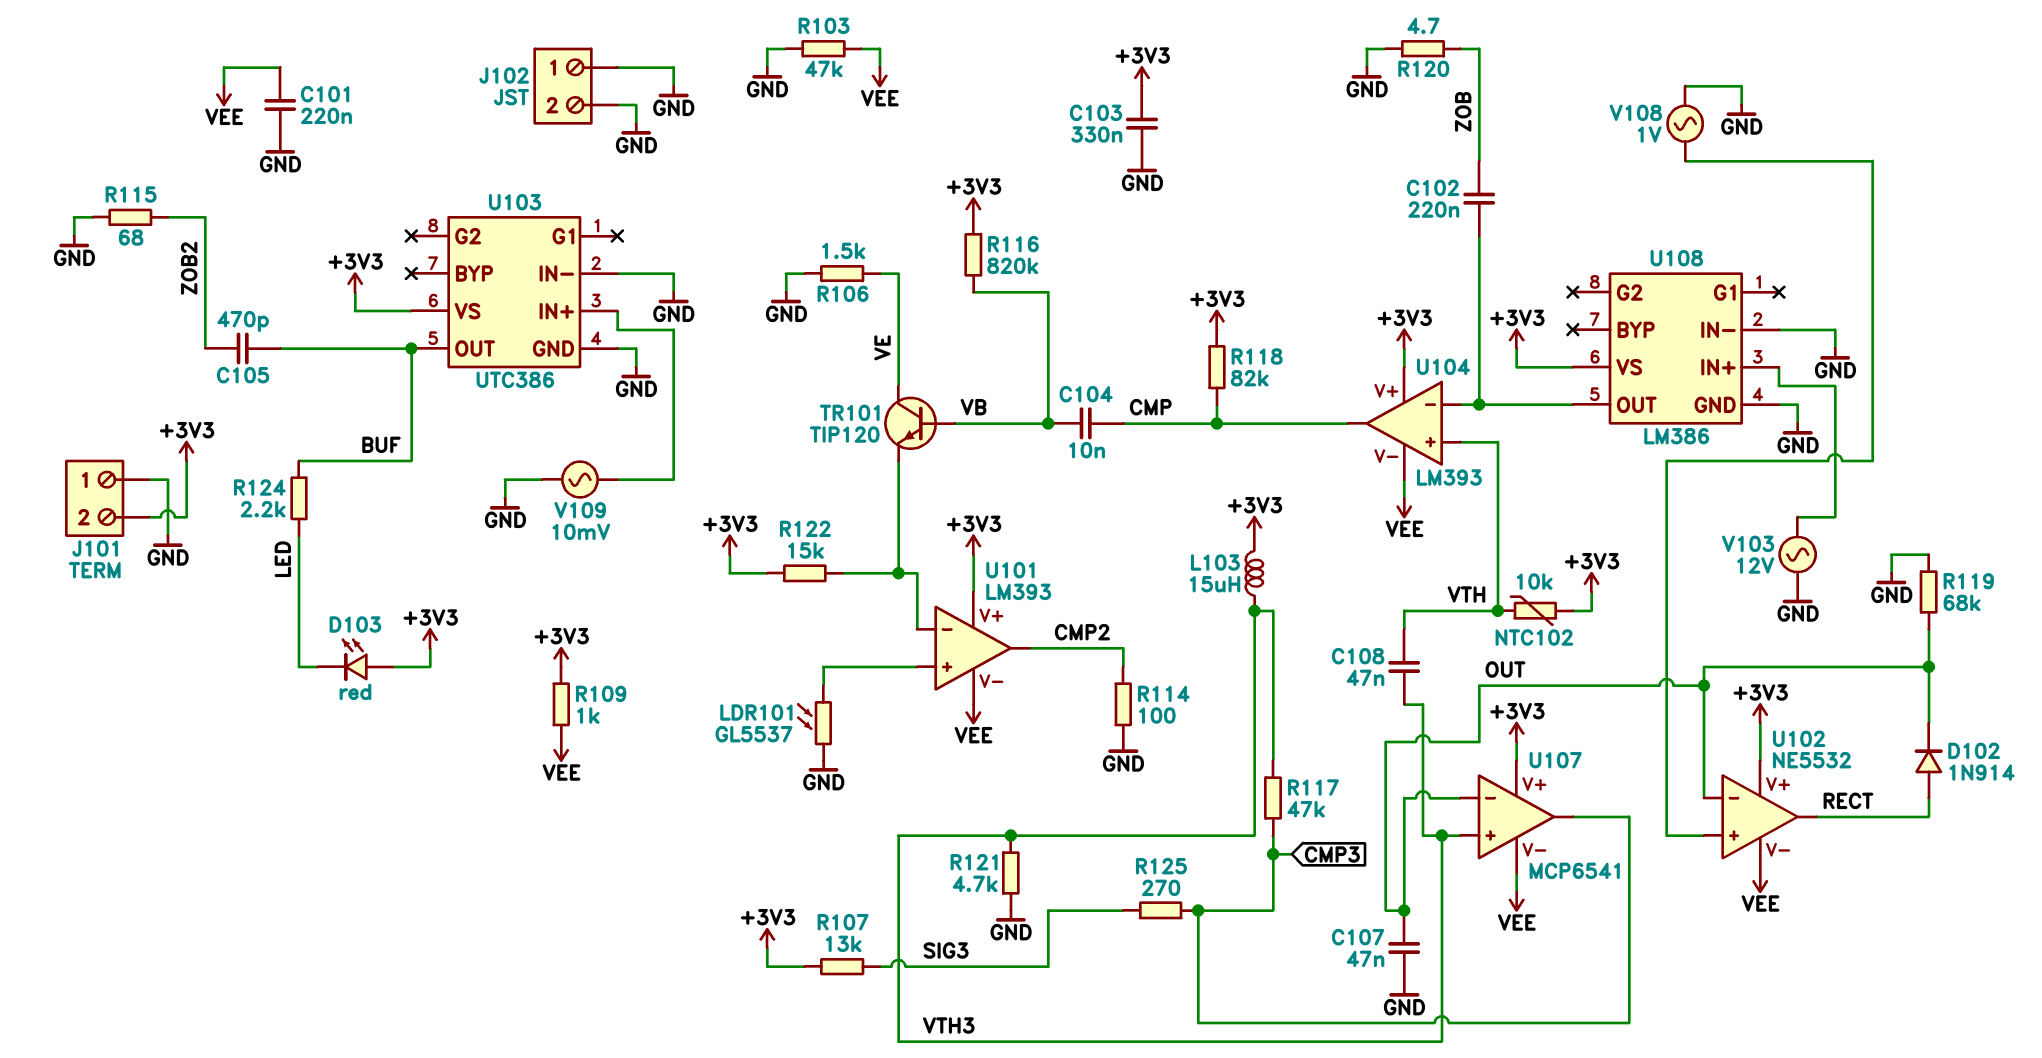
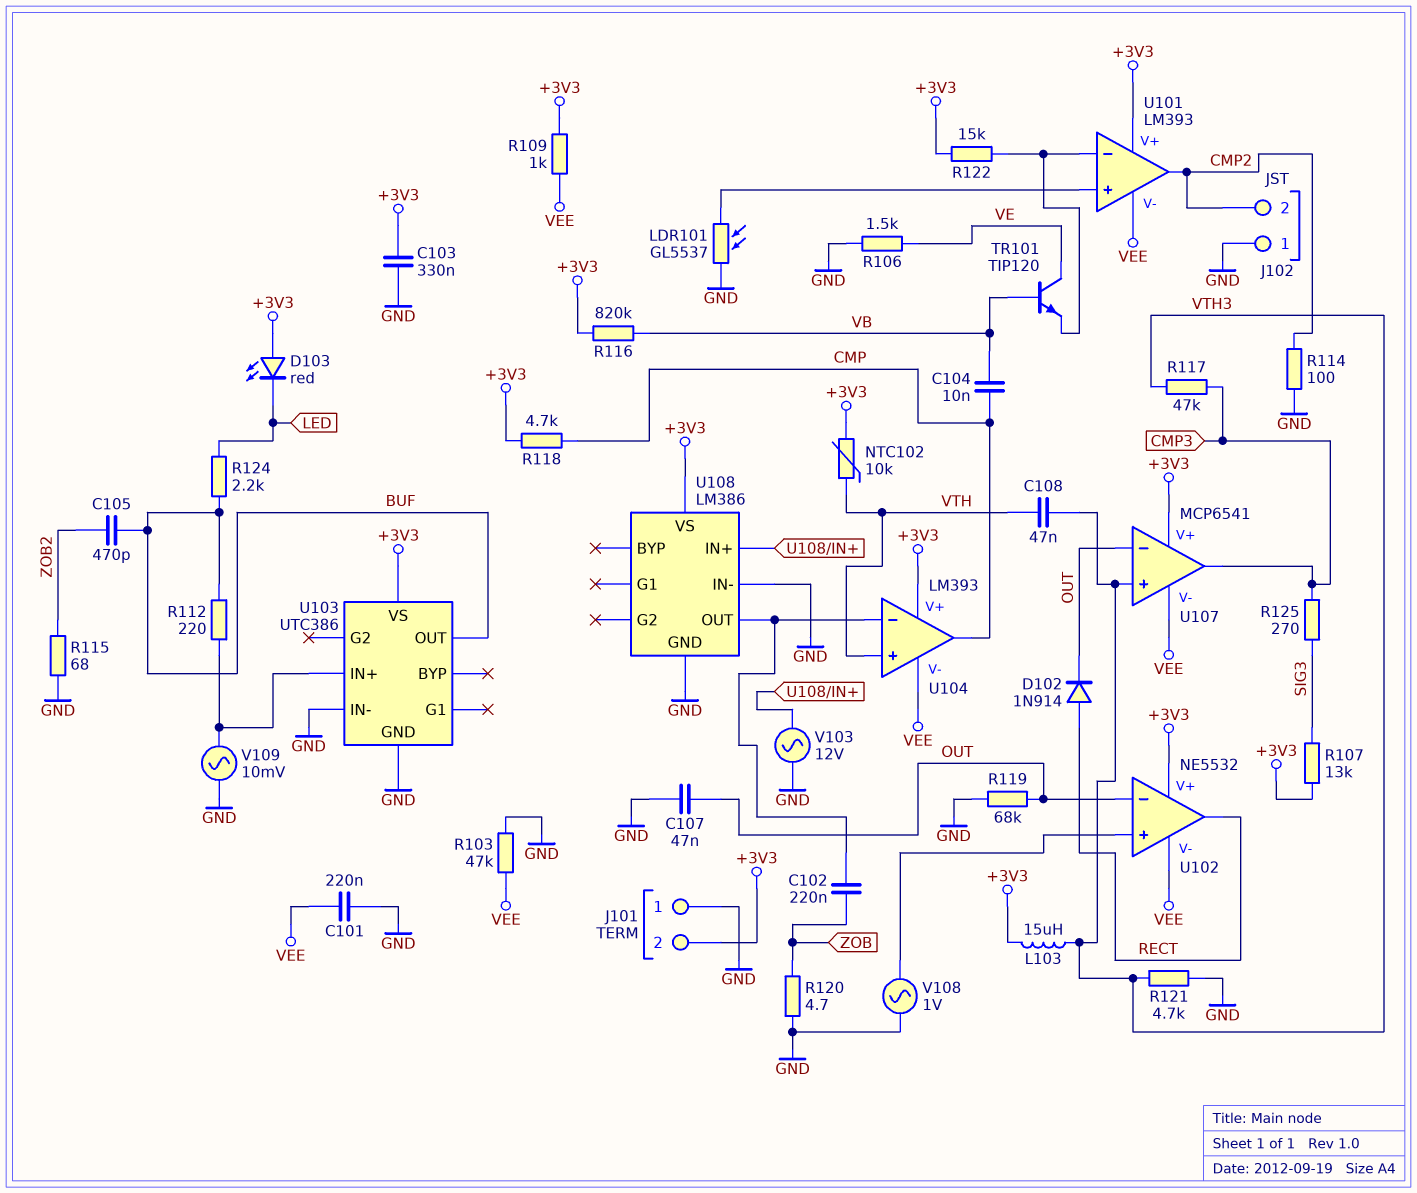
J102 pin 2: GND -> CMP2
R112: none -> 220 (BUF, U103/IN+)
R118: 82k (+3V3, CMP) -> 4.7k (+3V3, CMP)

